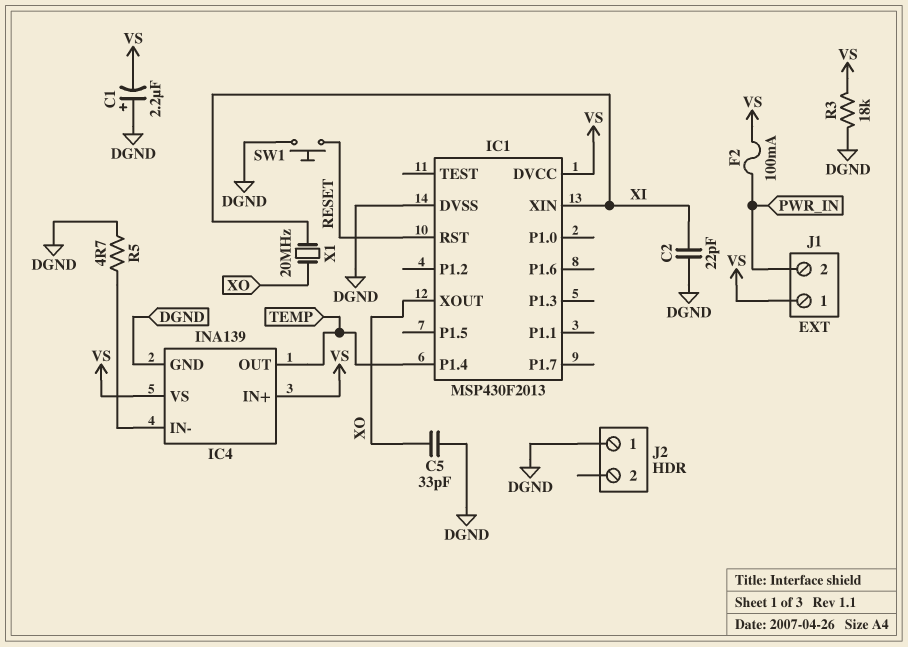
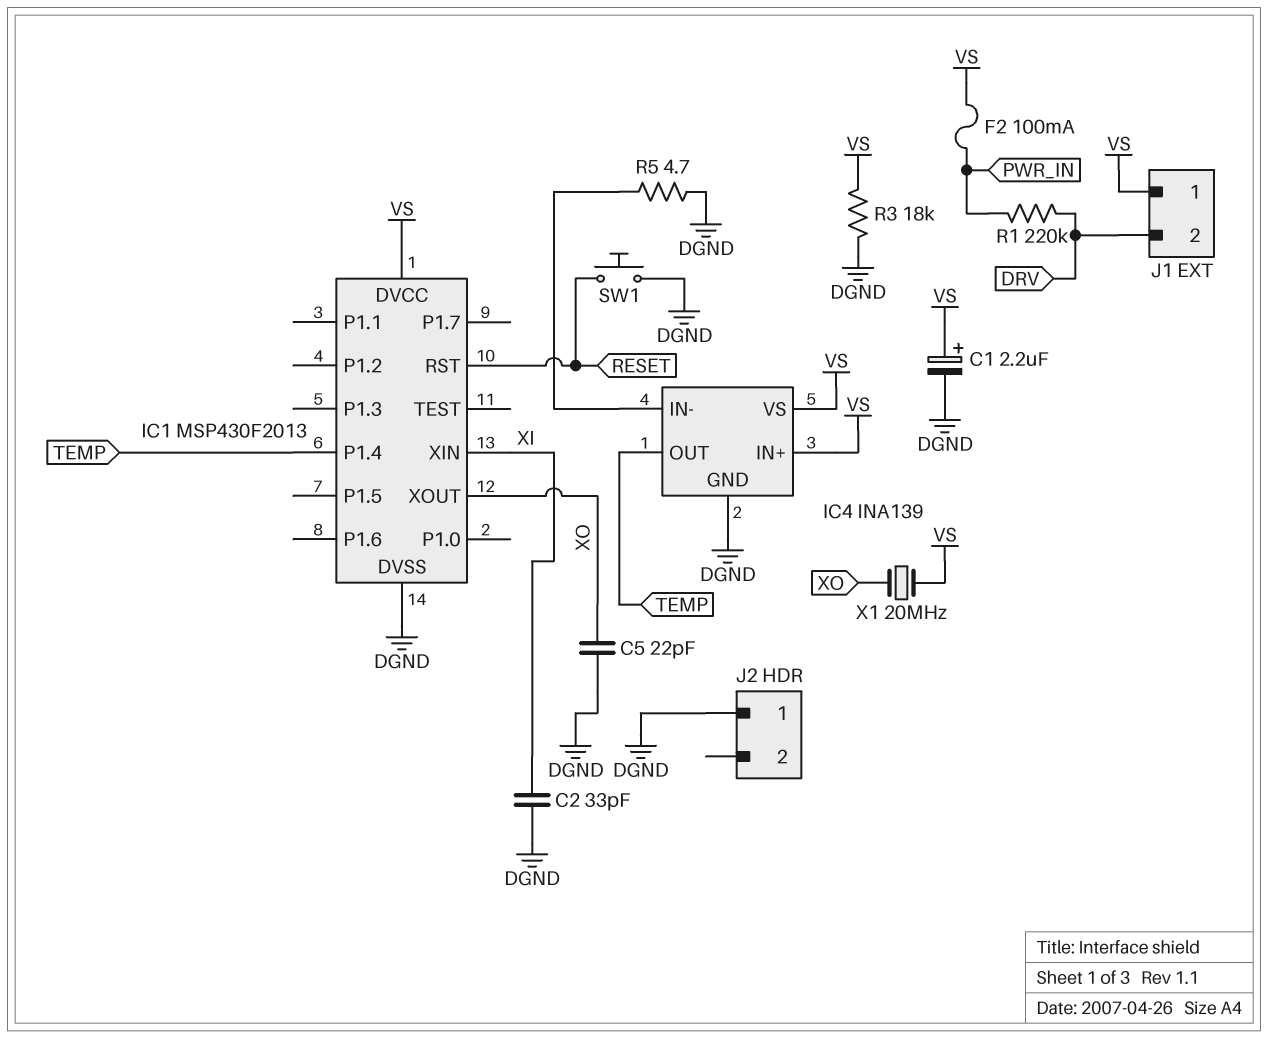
C1: 2.2uF (plus DGND, minus VS) -> 2.2uF (plus VS, minus DGND)
C2: 22pF (DGND, XI) -> 33pF (DGND, XI)
C5: 33pF (DGND, XO) -> 22pF (DGND, XO)
J1 pin 2: PWR_IN -> DRV
R1: none -> 220k (DRV, PWR_IN)
X1: 20MHz (XI, XO) -> 20MHz (VS, XO)

